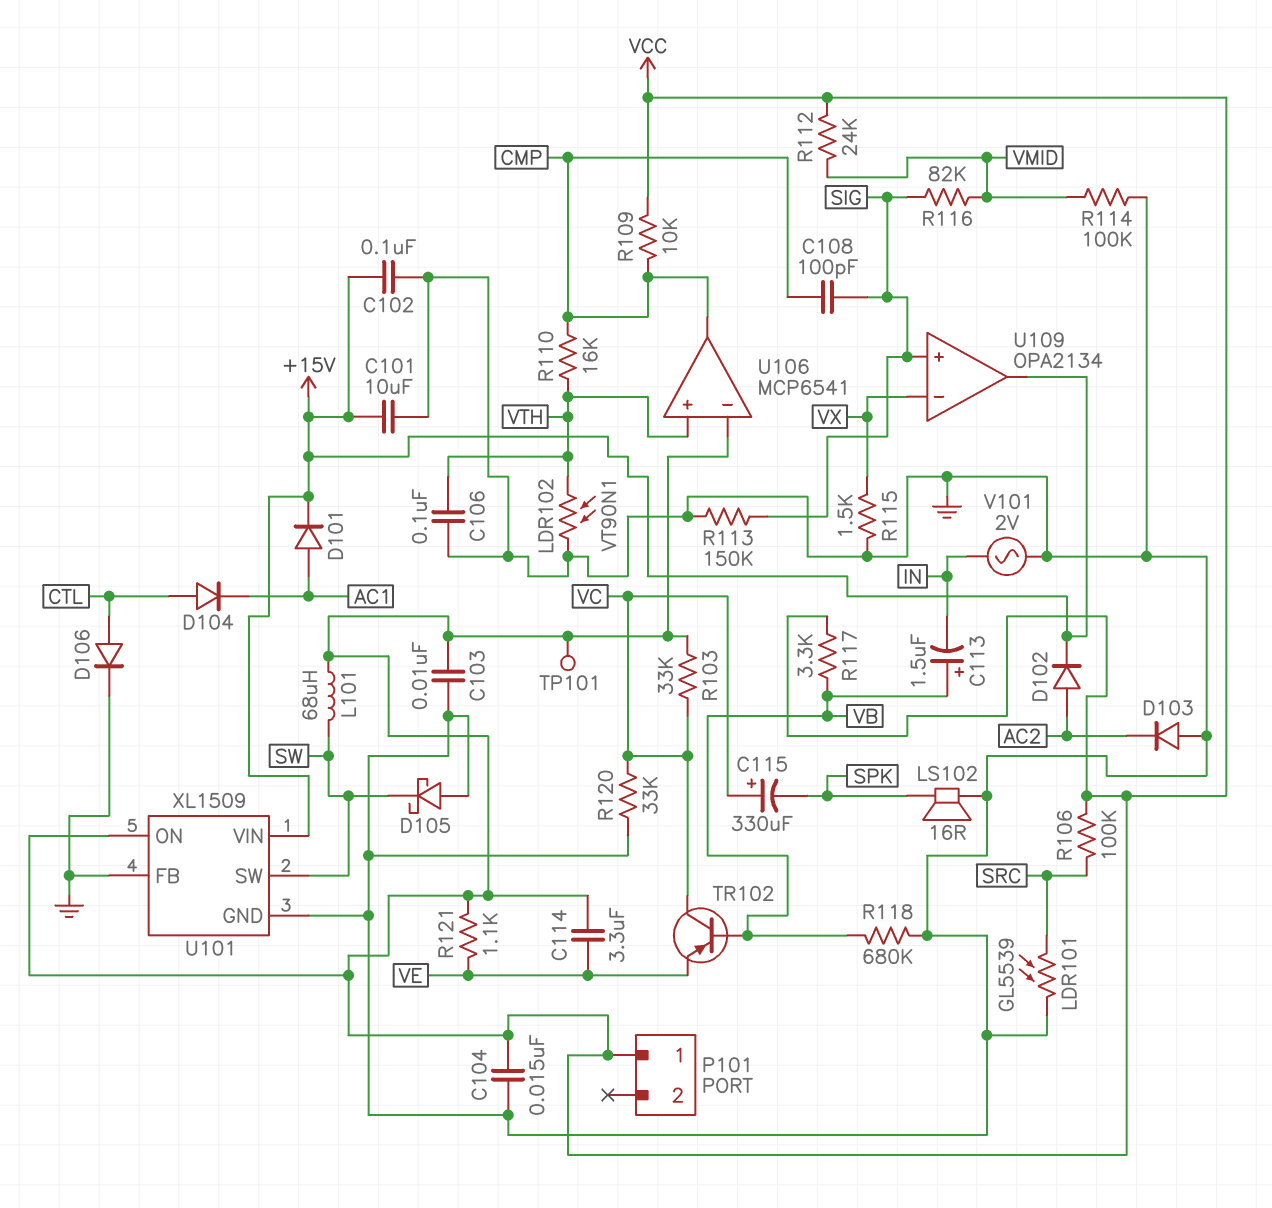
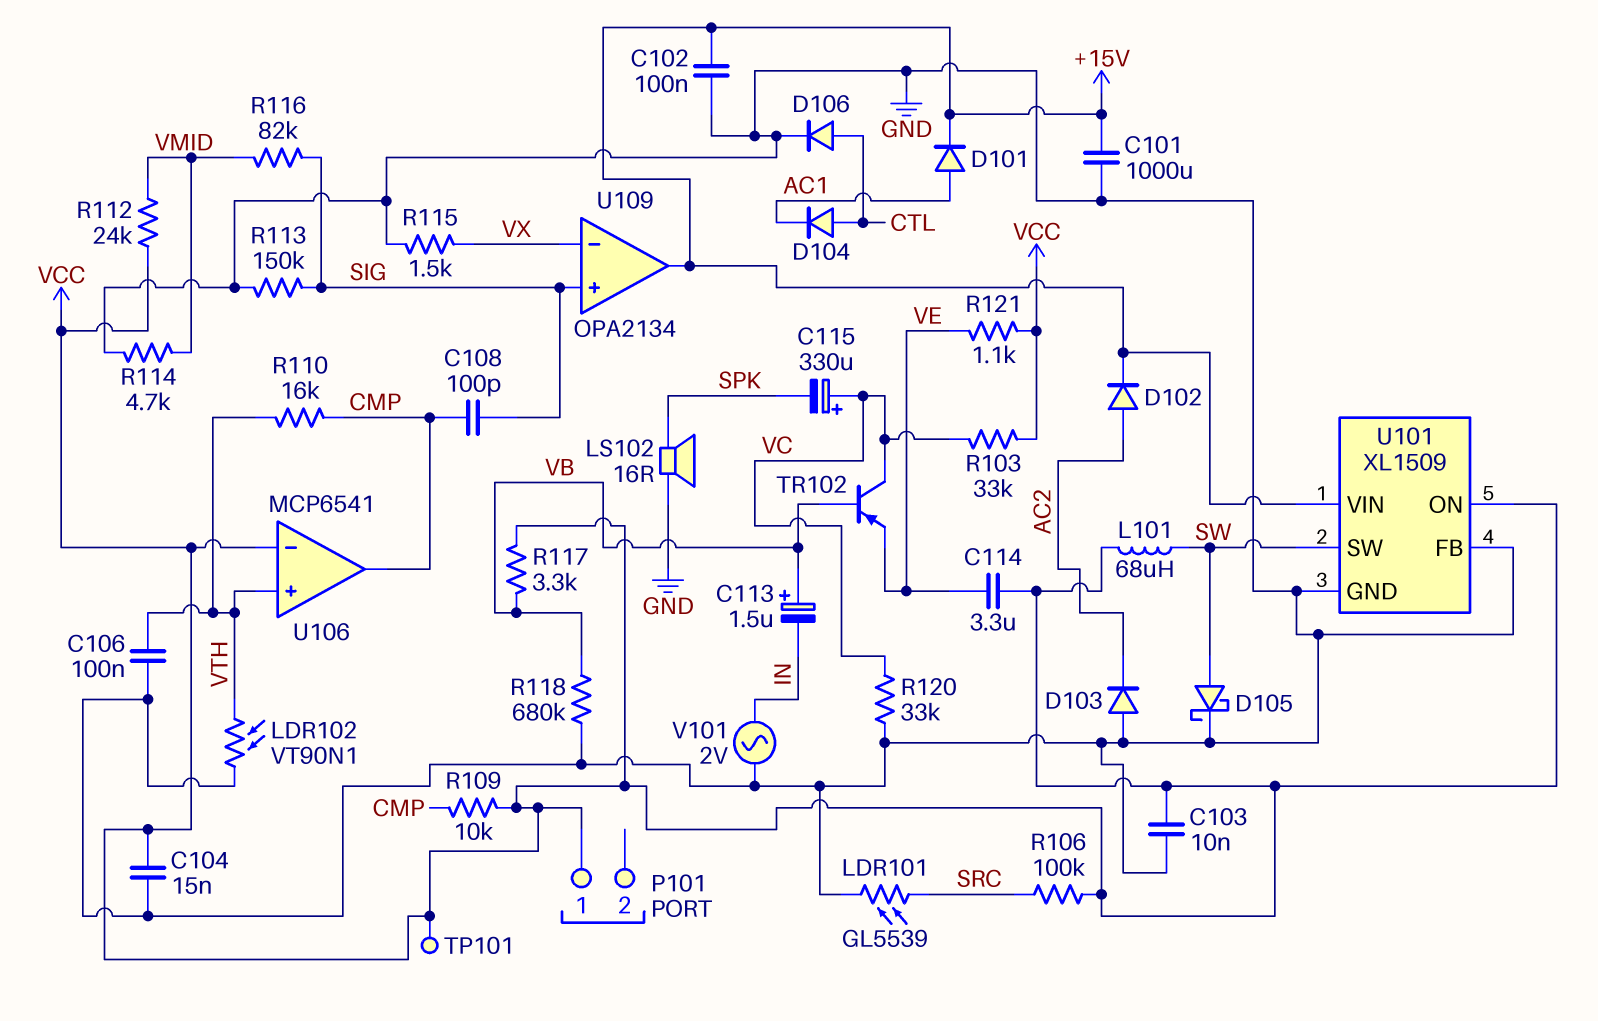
C101: 10uF (+15V, GND) -> 1000uF (+15V, GND)
D105: schottky (A GND, K SW) -> schottky (A SW, K GND)
R114: 100k (GND, VMID) -> 4.7k (GND, VMID)

